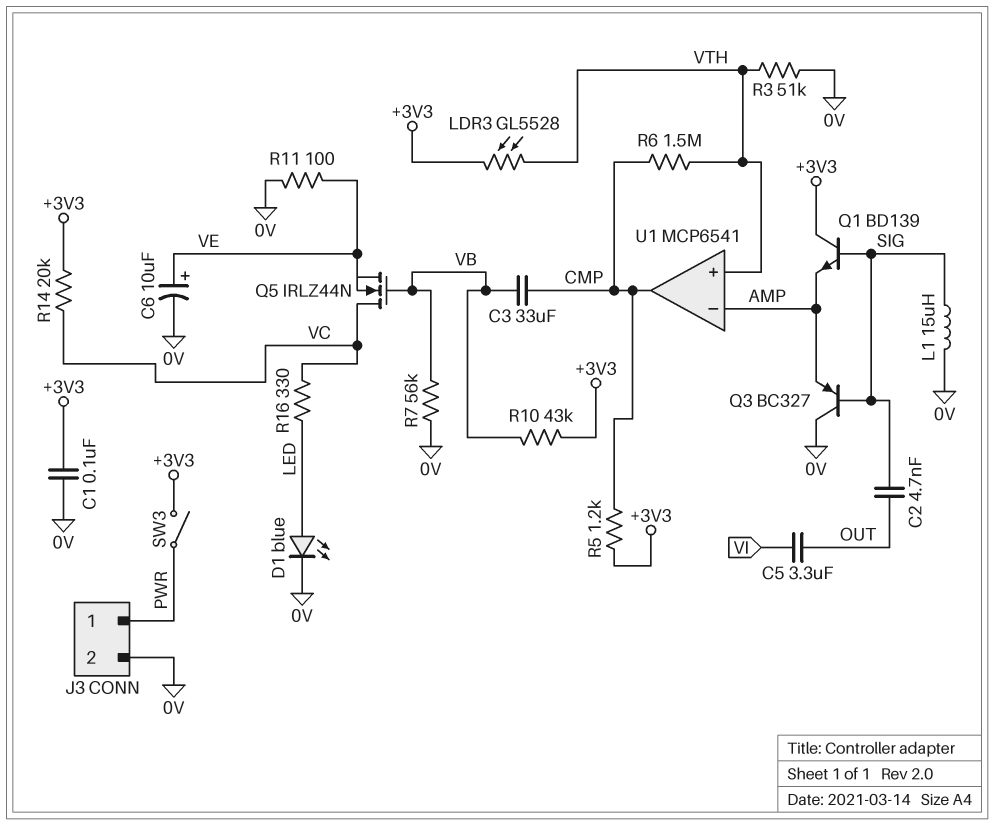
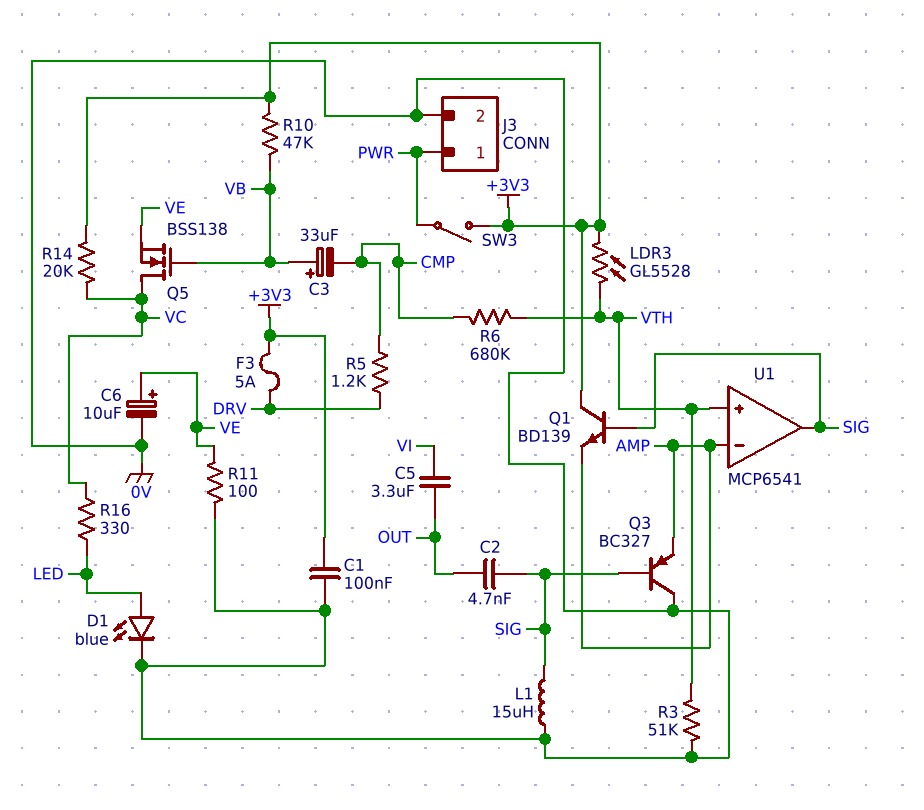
C3: 33uF (CMP, VB) -> 33uF (plus VB, minus CMP)
F3: none -> 5A (+3V3, DRV)
Q5: NMOS IRLZ44N (G VB, D VC, S VE) -> NMOS BSS138 (G VB, D VC, S VE)
R5: 1.2k (+3V3, CMP) -> 1.2k (CMP, DRV)
R6: 1.5M (CMP, VTH) -> 680k (CMP, VTH)
R7: 56k (0V, VB) -> none
R10: 43k (+3V3, VB) -> 47k (+3V3, VB)
U1 pin out: CMP -> SIG

